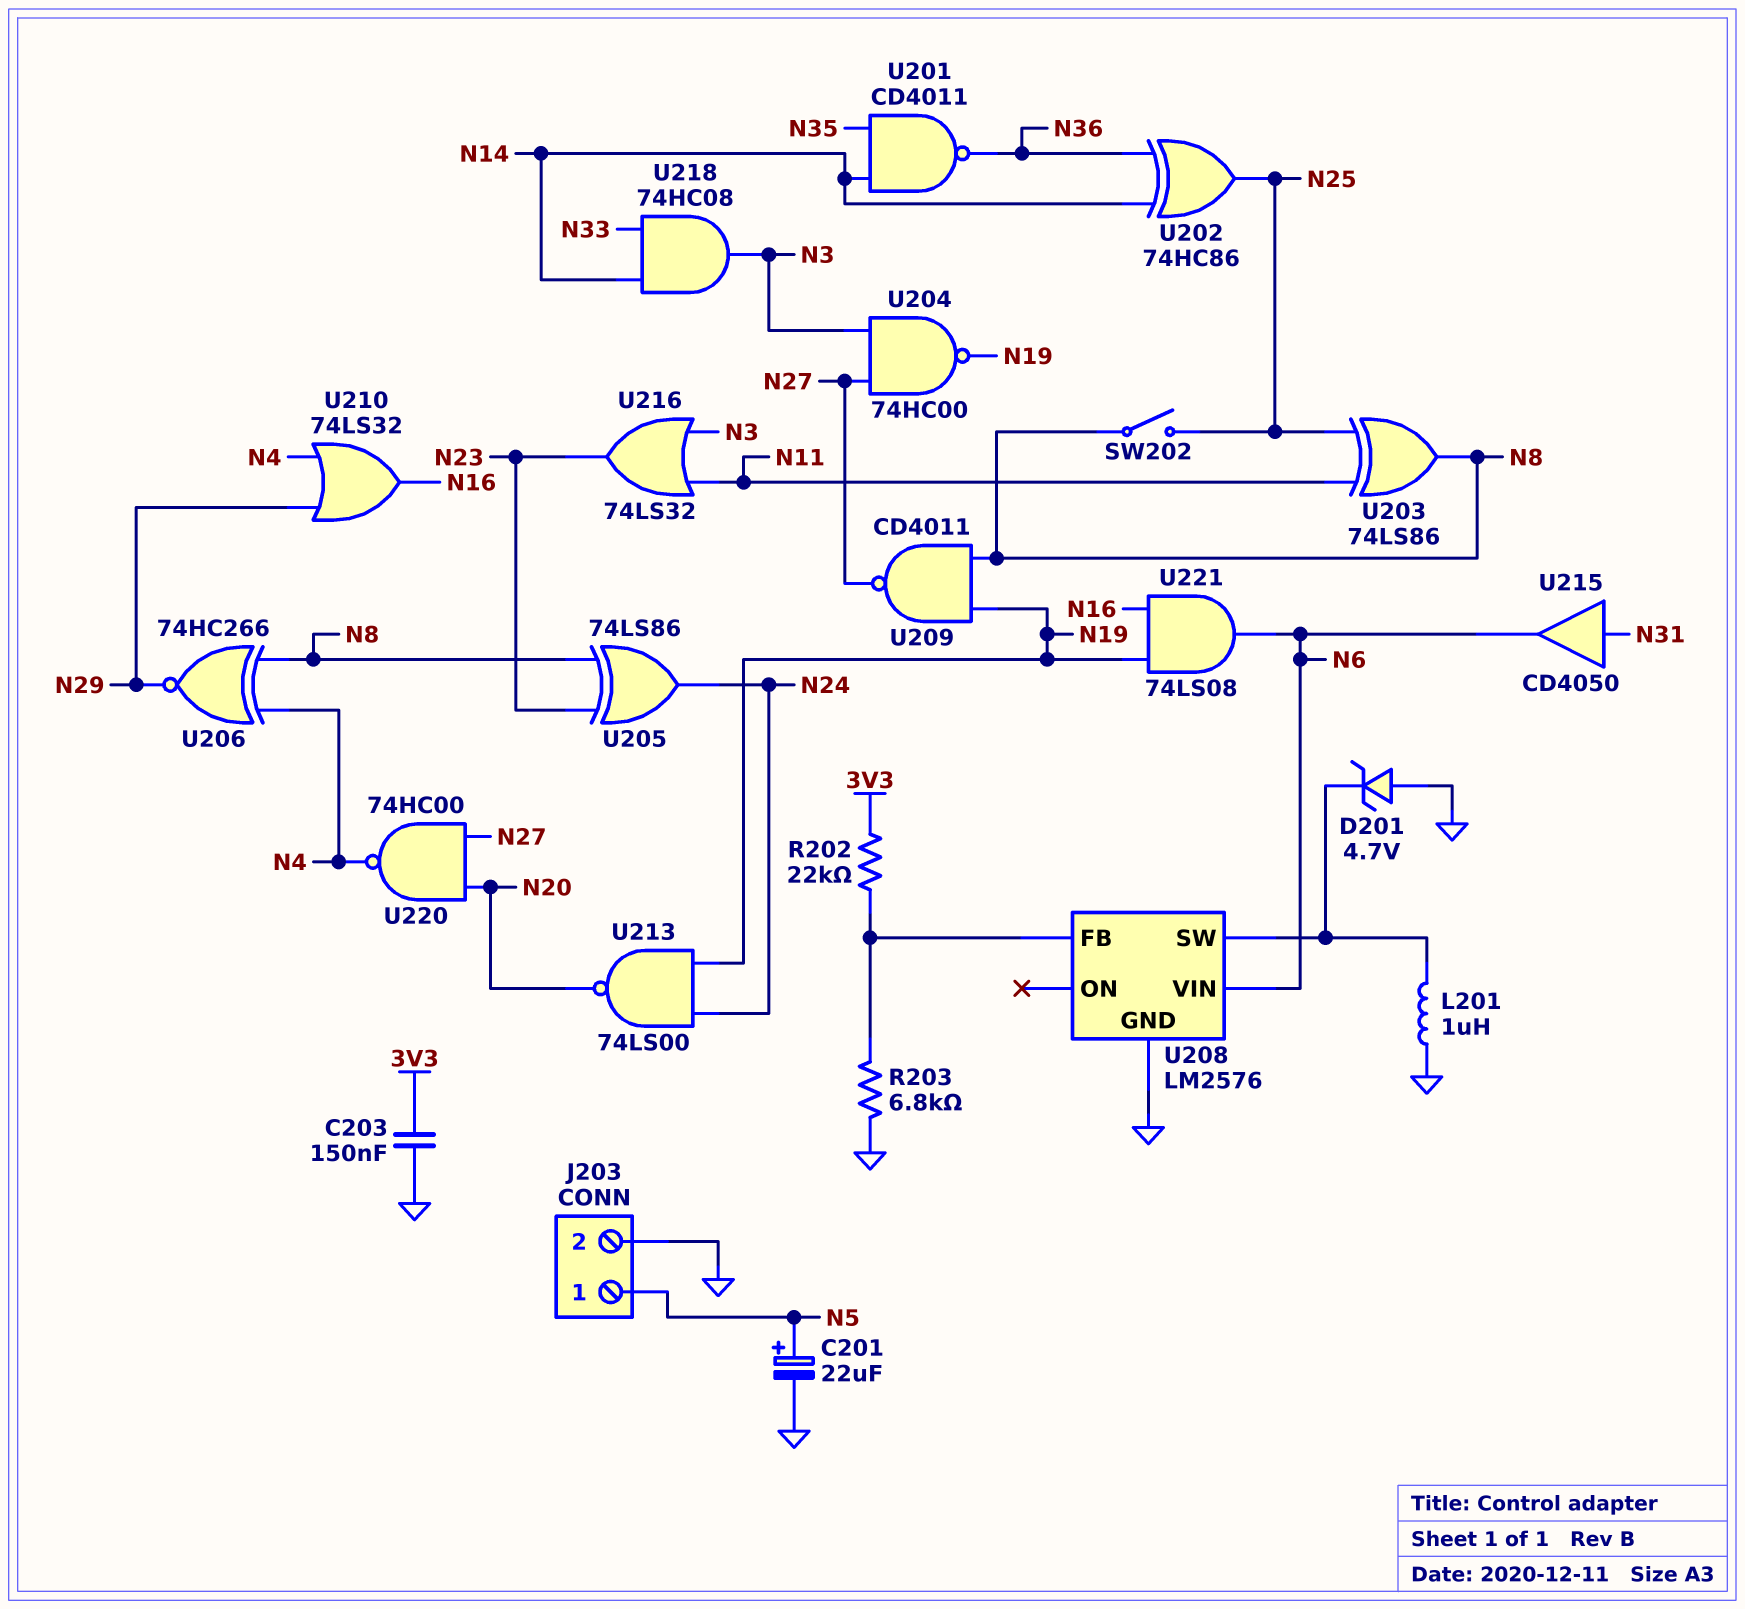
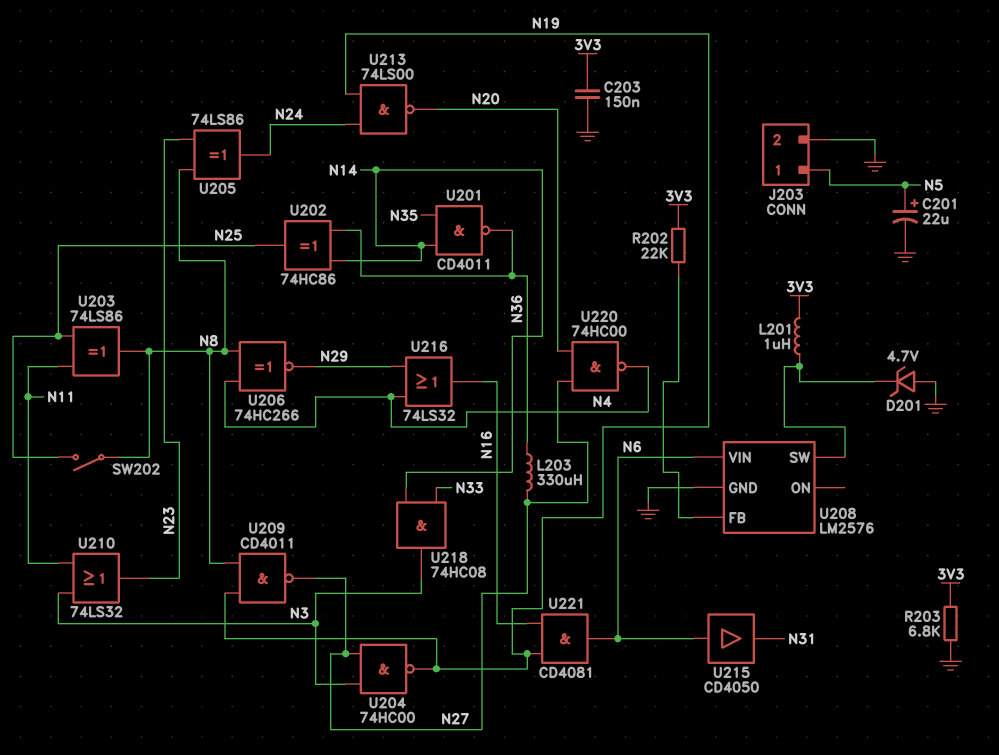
L201: 1uH (GND, U208/SW) -> 1uH (3V3, U208/SW)
L203: none -> 330uH (N27, N36)
R203: 6.8k (GND, U208/FB) -> 6.8k (3V3, GND)
U210: OR 74LS32 (in N4, in N29, out N16) -> OR 74LS32 (in N3, in N11, out N23)
U215: buffer CD4050 (in N31, out N6) -> buffer CD4050 (in N6, out N31)
U216: OR 74LS32 (in N3, in N11, out N23) -> OR 74LS32 (in N4, in N29, out N16)
U221: AND 74LS08 (in N16, in N19, out N6) -> AND CD4081 (in N16, in N19, out N6)

